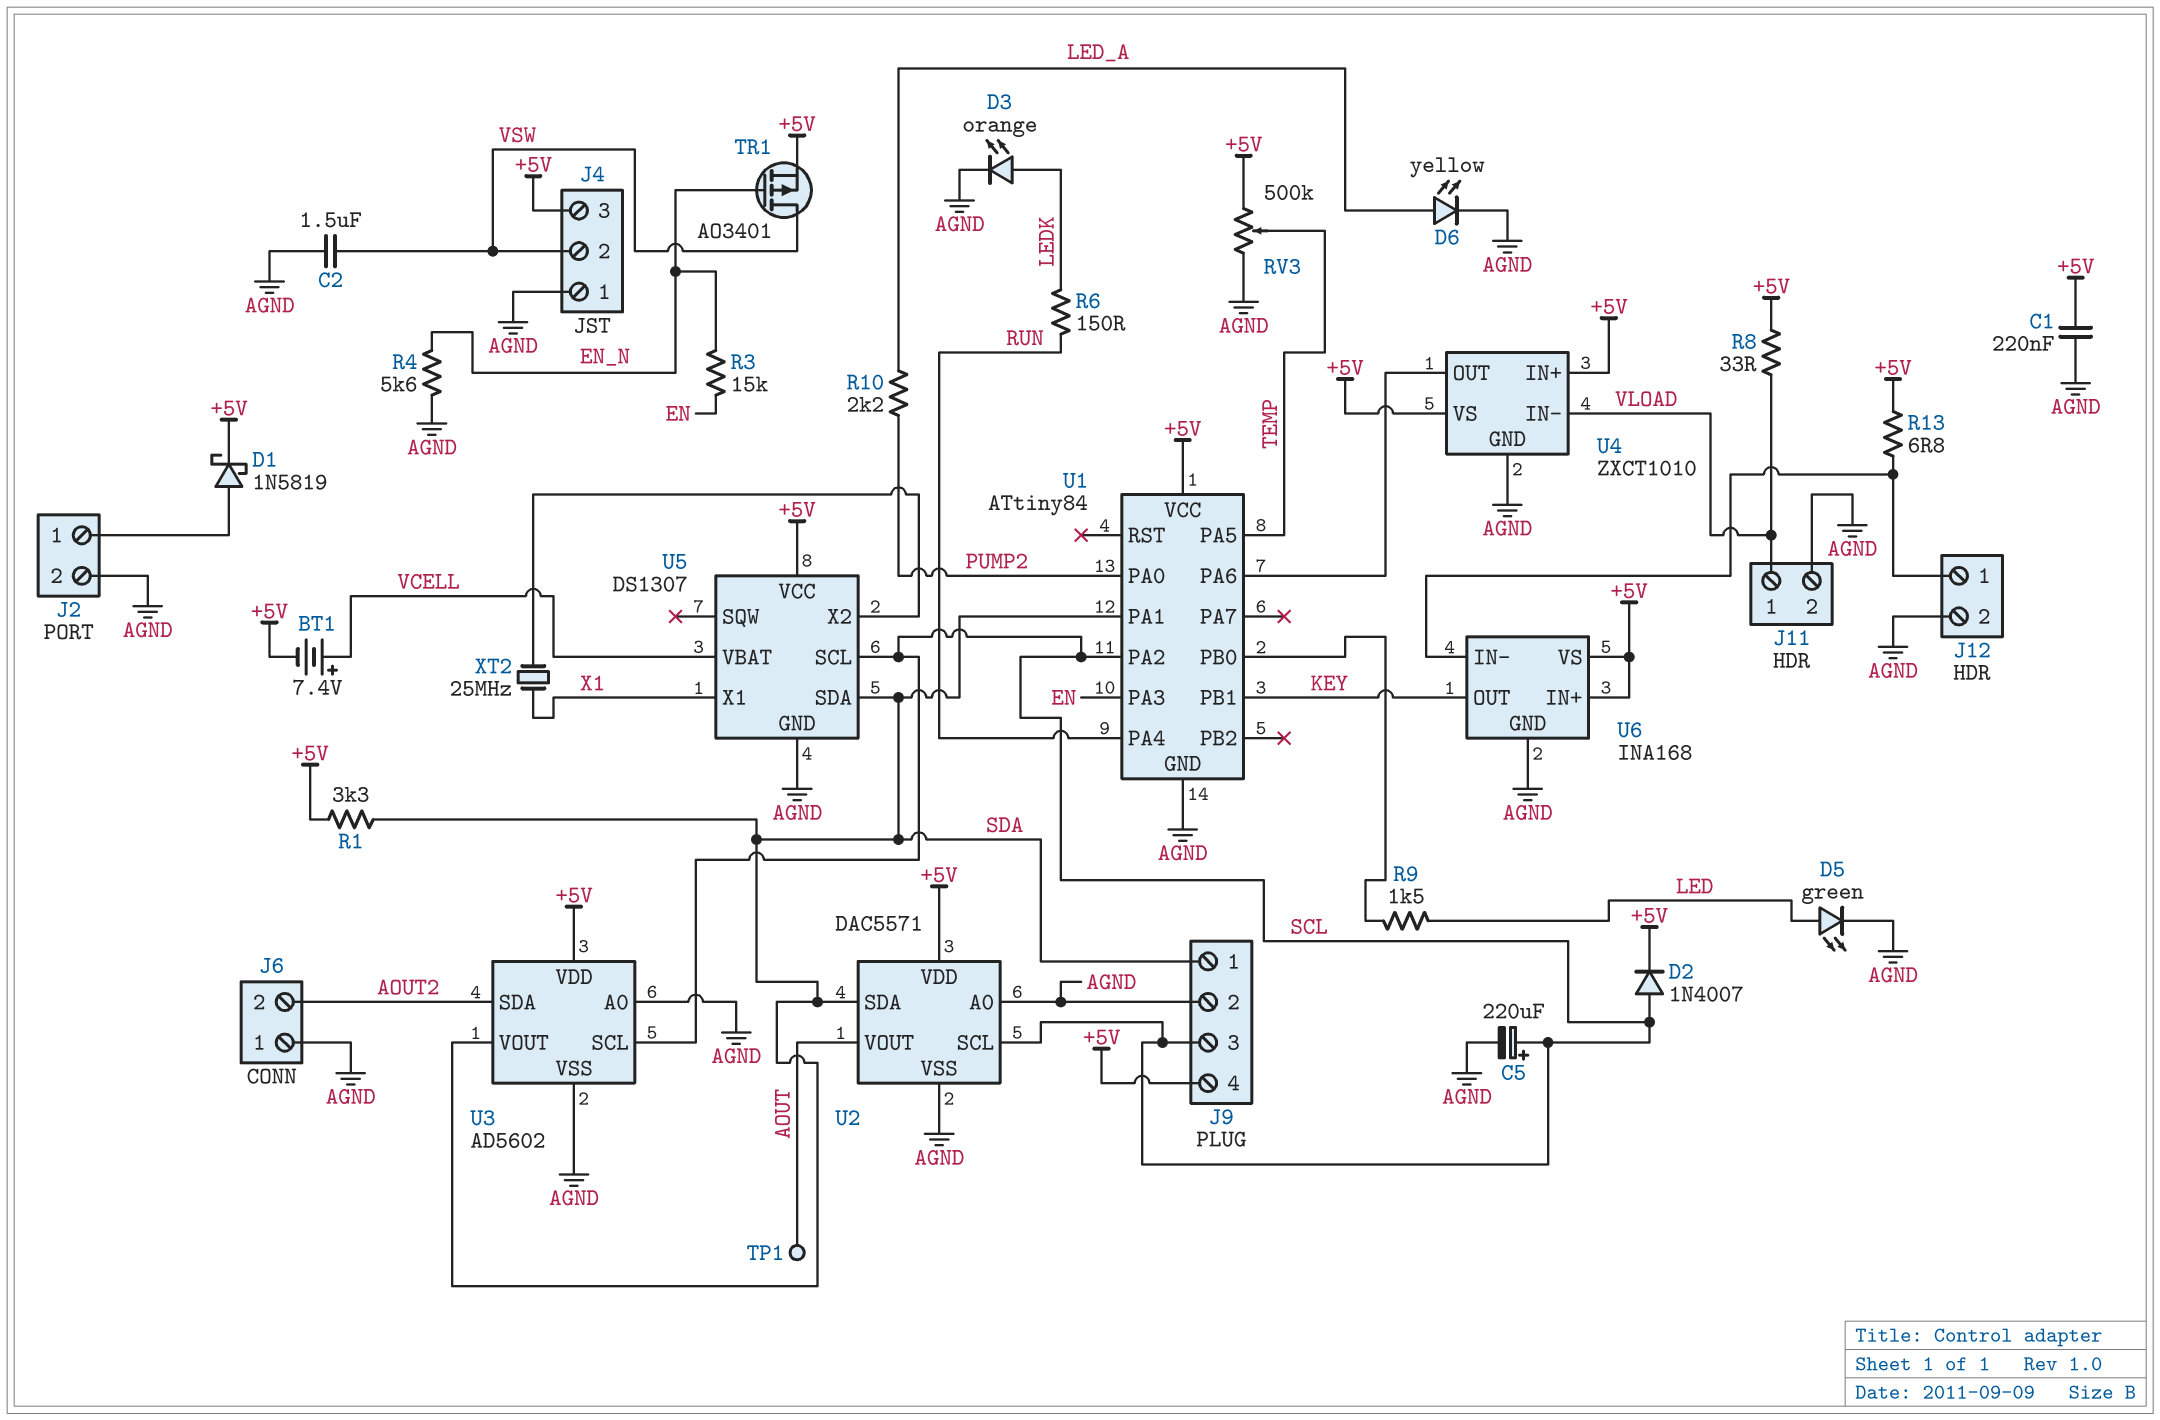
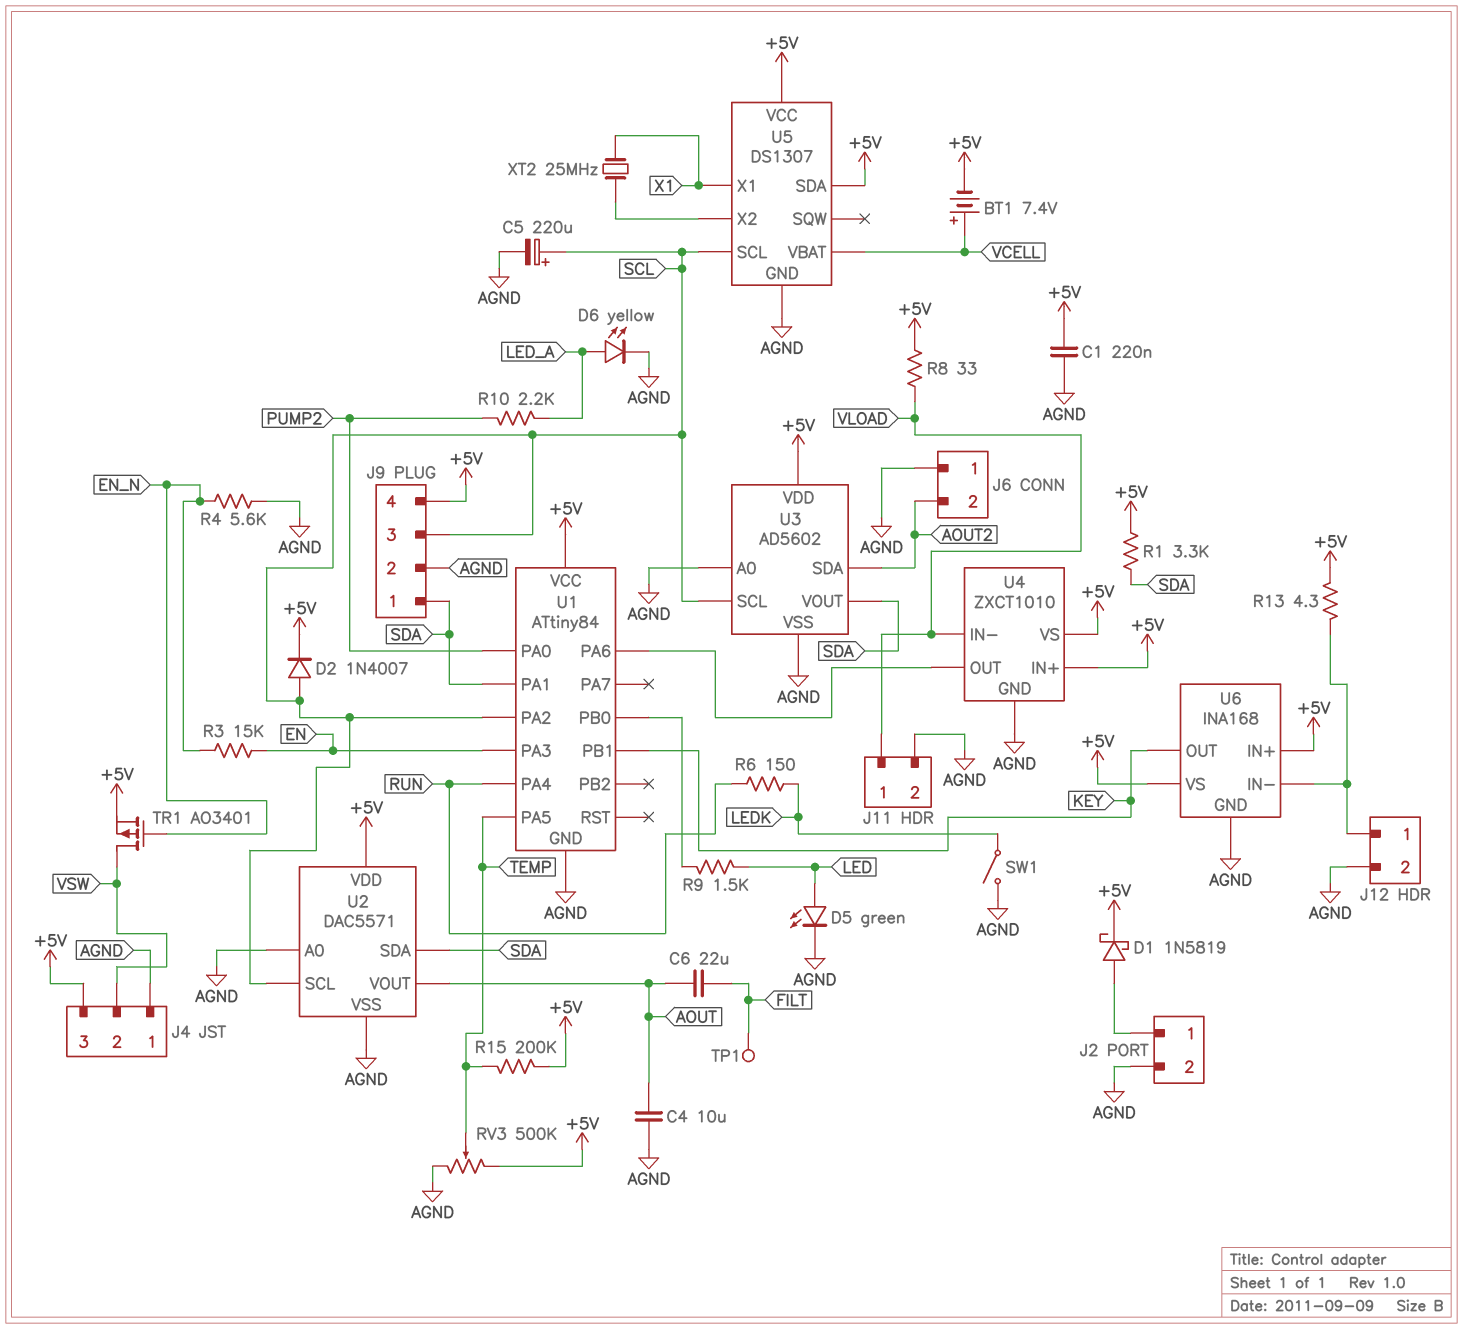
C2: 1.5uF (AGND, VSW) -> none
C4: none -> 10uF (AGND, AOUT)
C6: none -> 22uF (AOUT, FILT)
D3: LED orange (A LEDK, K AGND) -> none
R13: 6.8 (+5V, J12/1) -> 4.3 (+5V, J12/1)
R15: none -> 200k (+5V, TEMP)
SW1: none -> switch (AGND, LEDK)
TP1: test point (AOUT) -> test point (FILT)
U5 pin SDA: SDA -> +5V

